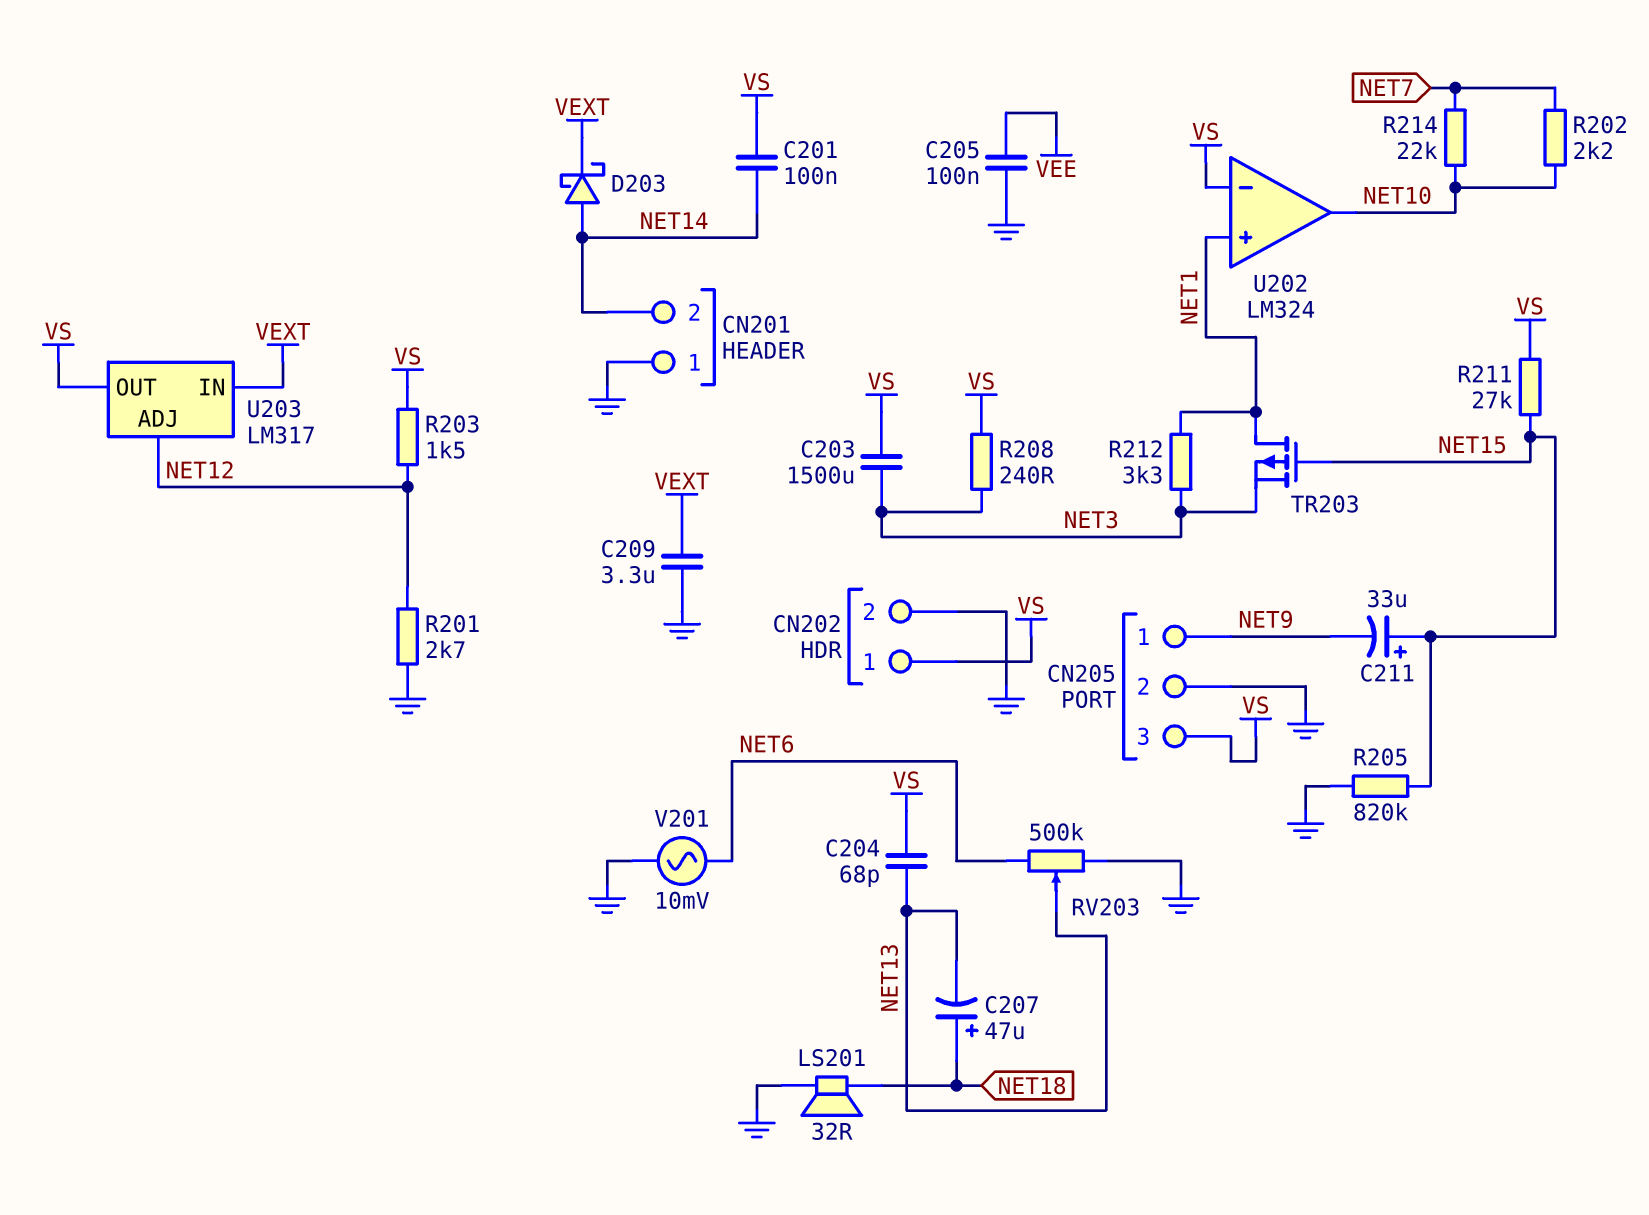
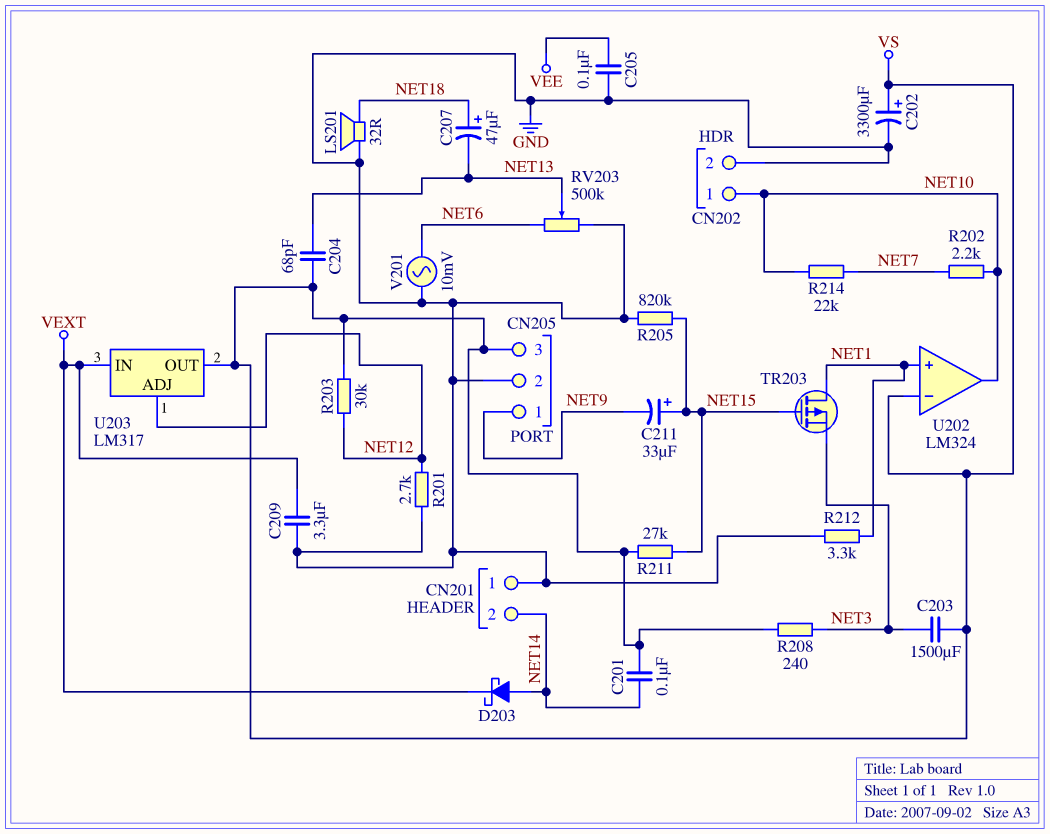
C202: none -> 3300uF (plus VS, minus GND)
CN202 pin 1: VS -> NET10
R203: 1.5k (NET12, VS) -> 30k (NET12, VS)
R212: 3.3k (NET1, NET3) -> 3.3k (GND, NET1)

